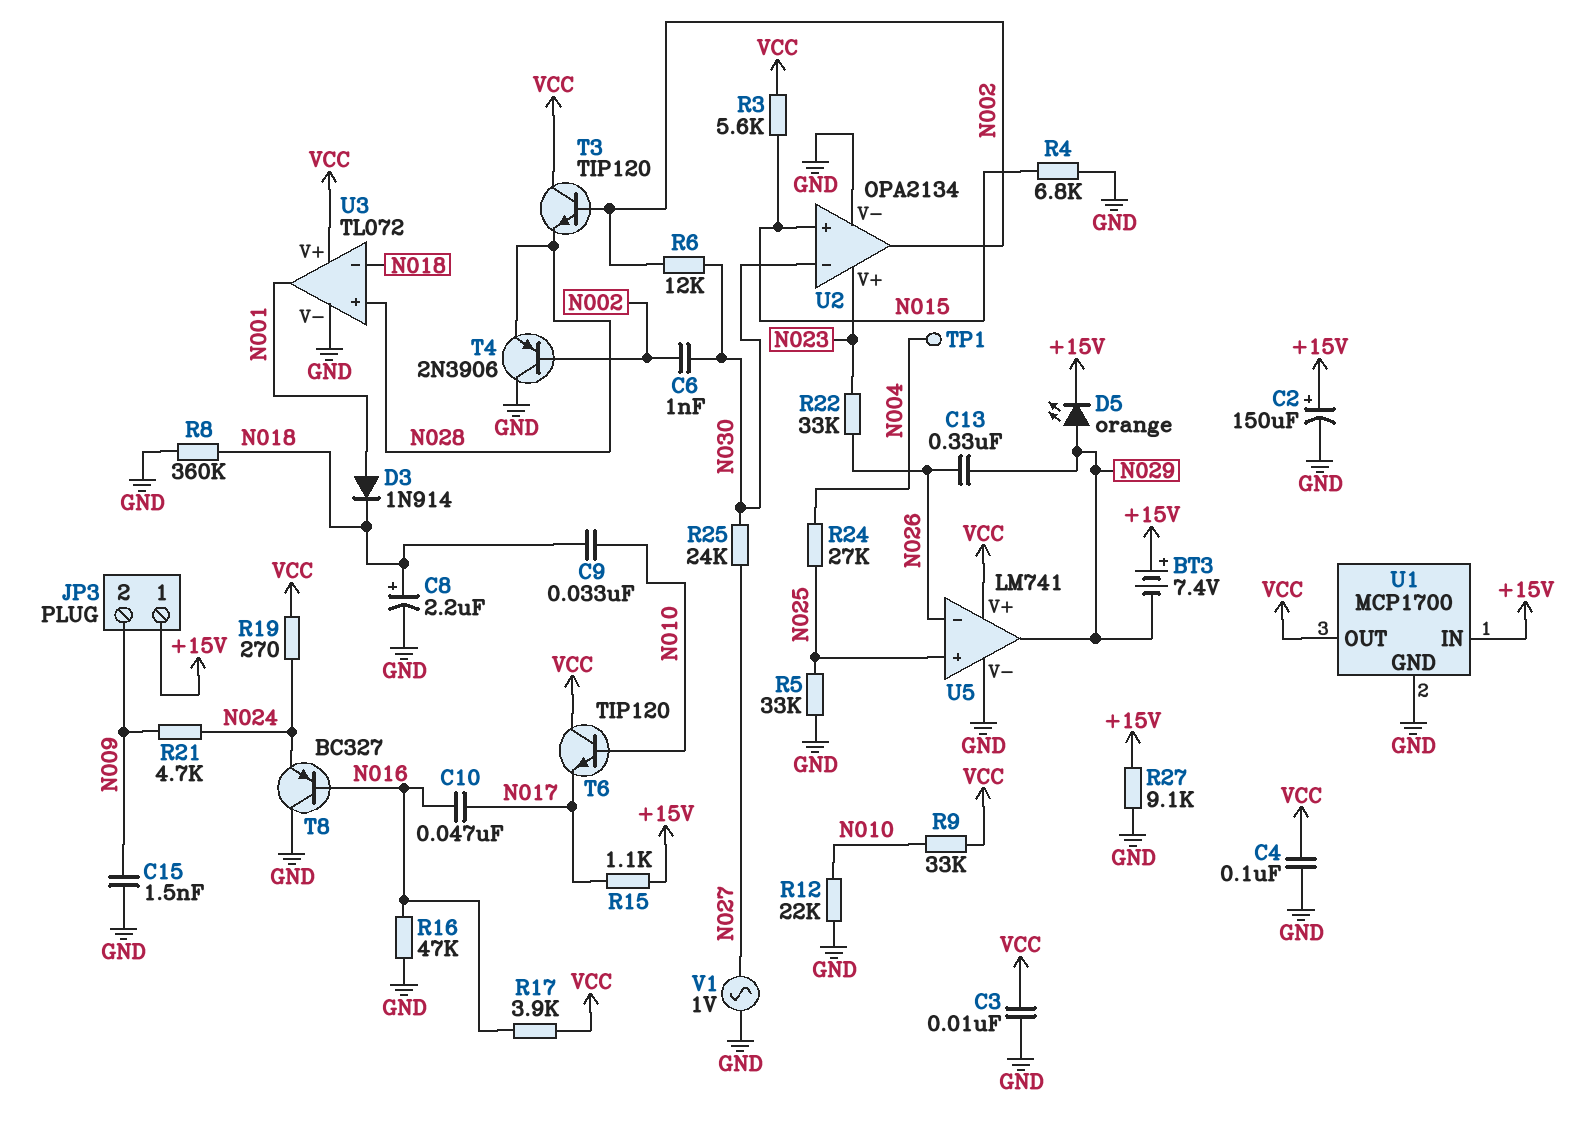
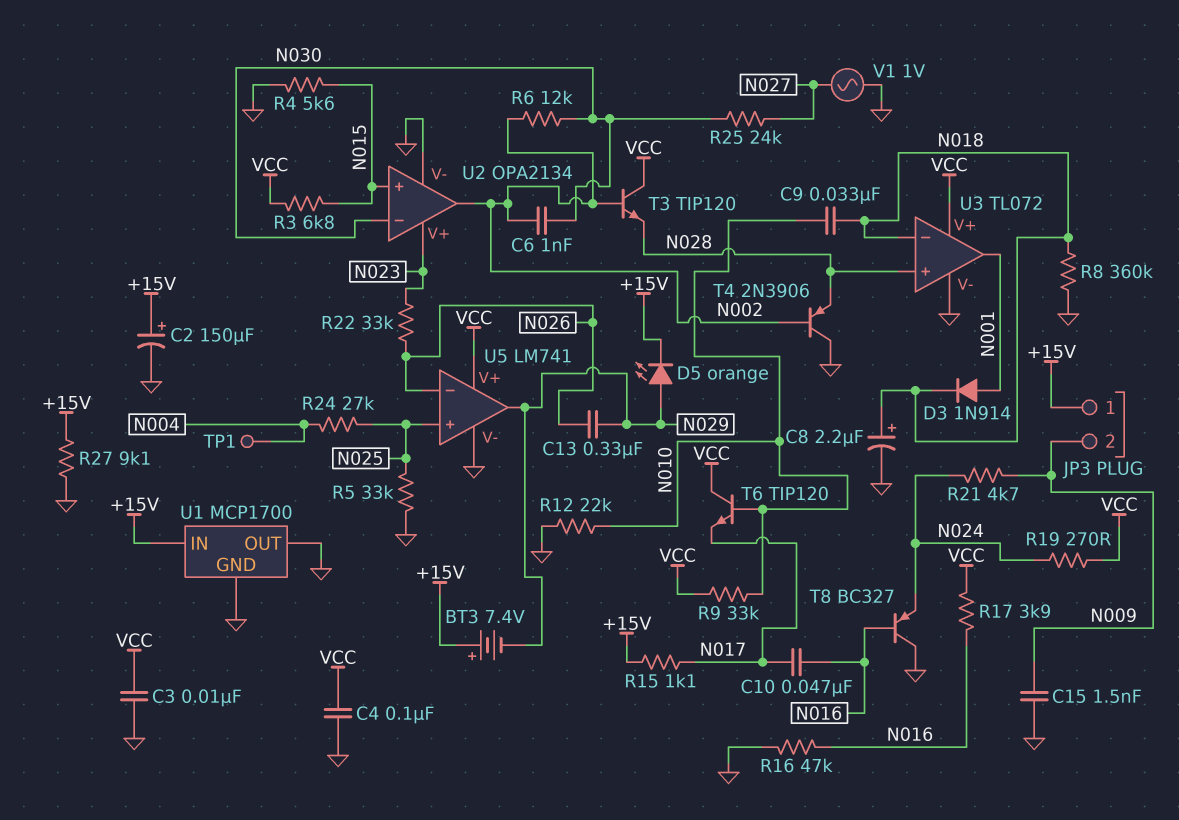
R3: 5.6k (N015, VCC) -> 6.8k (N015, VCC)
R4: 6.8k (GND, N015) -> 5.6k (GND, N015)
U1 pin OUT: VCC -> GND

